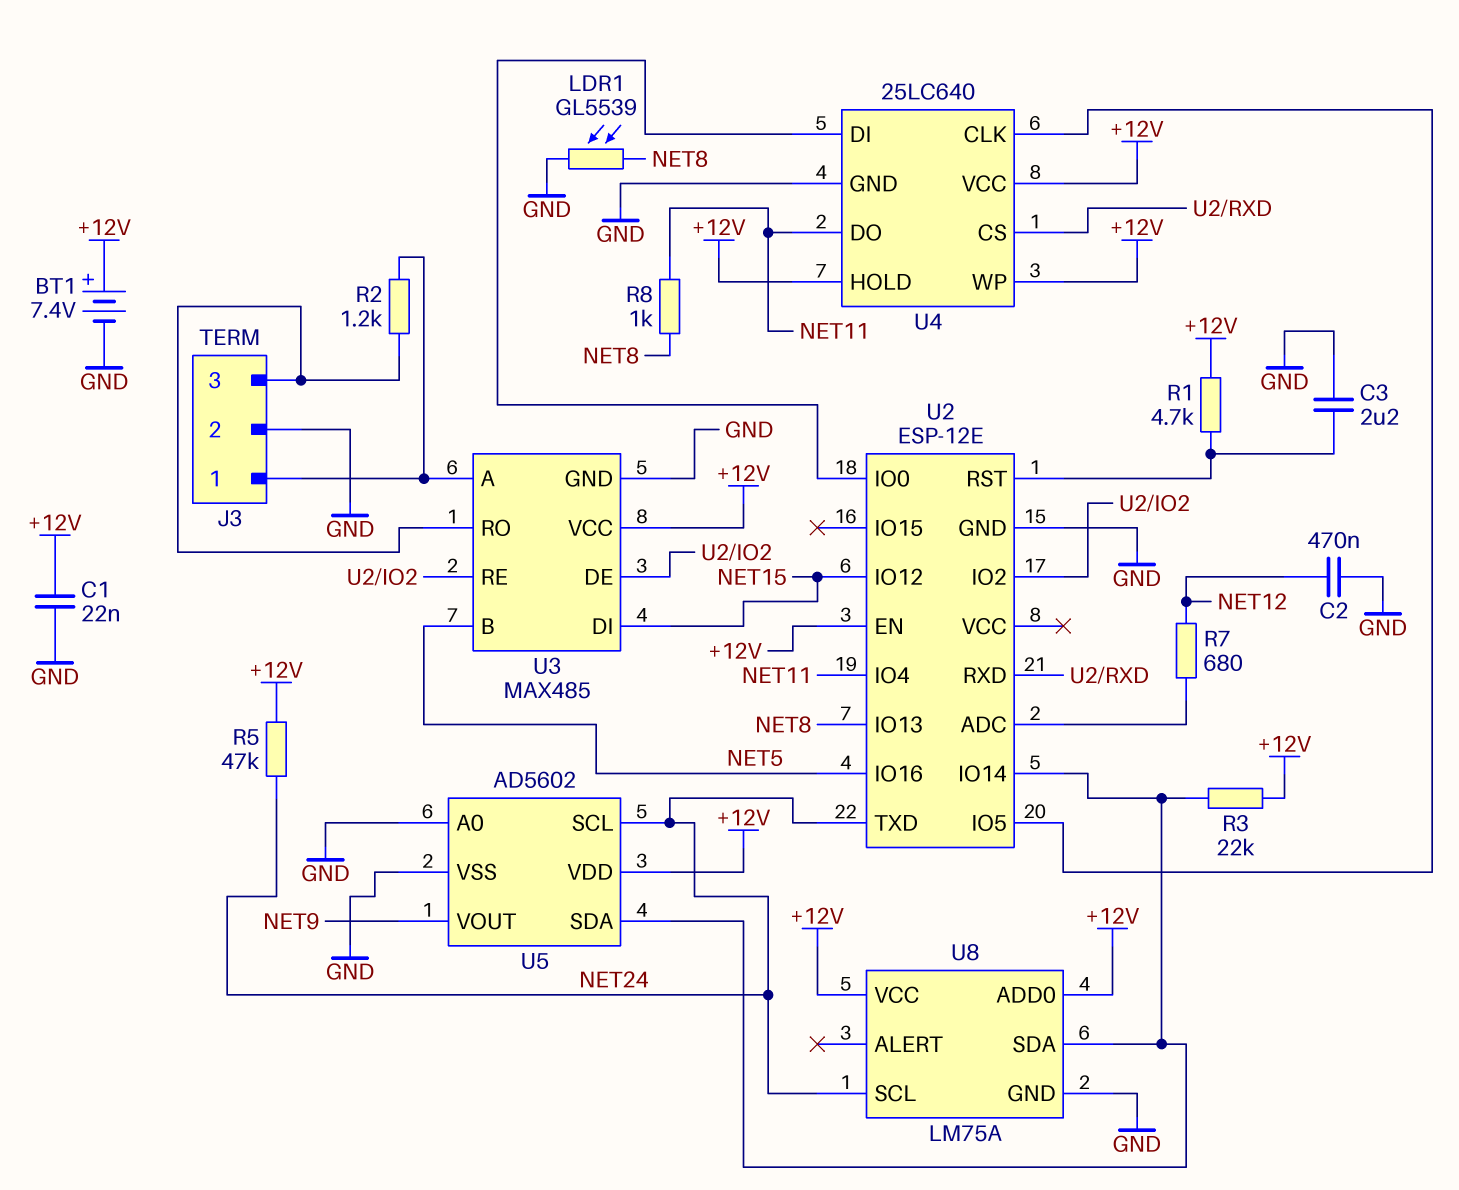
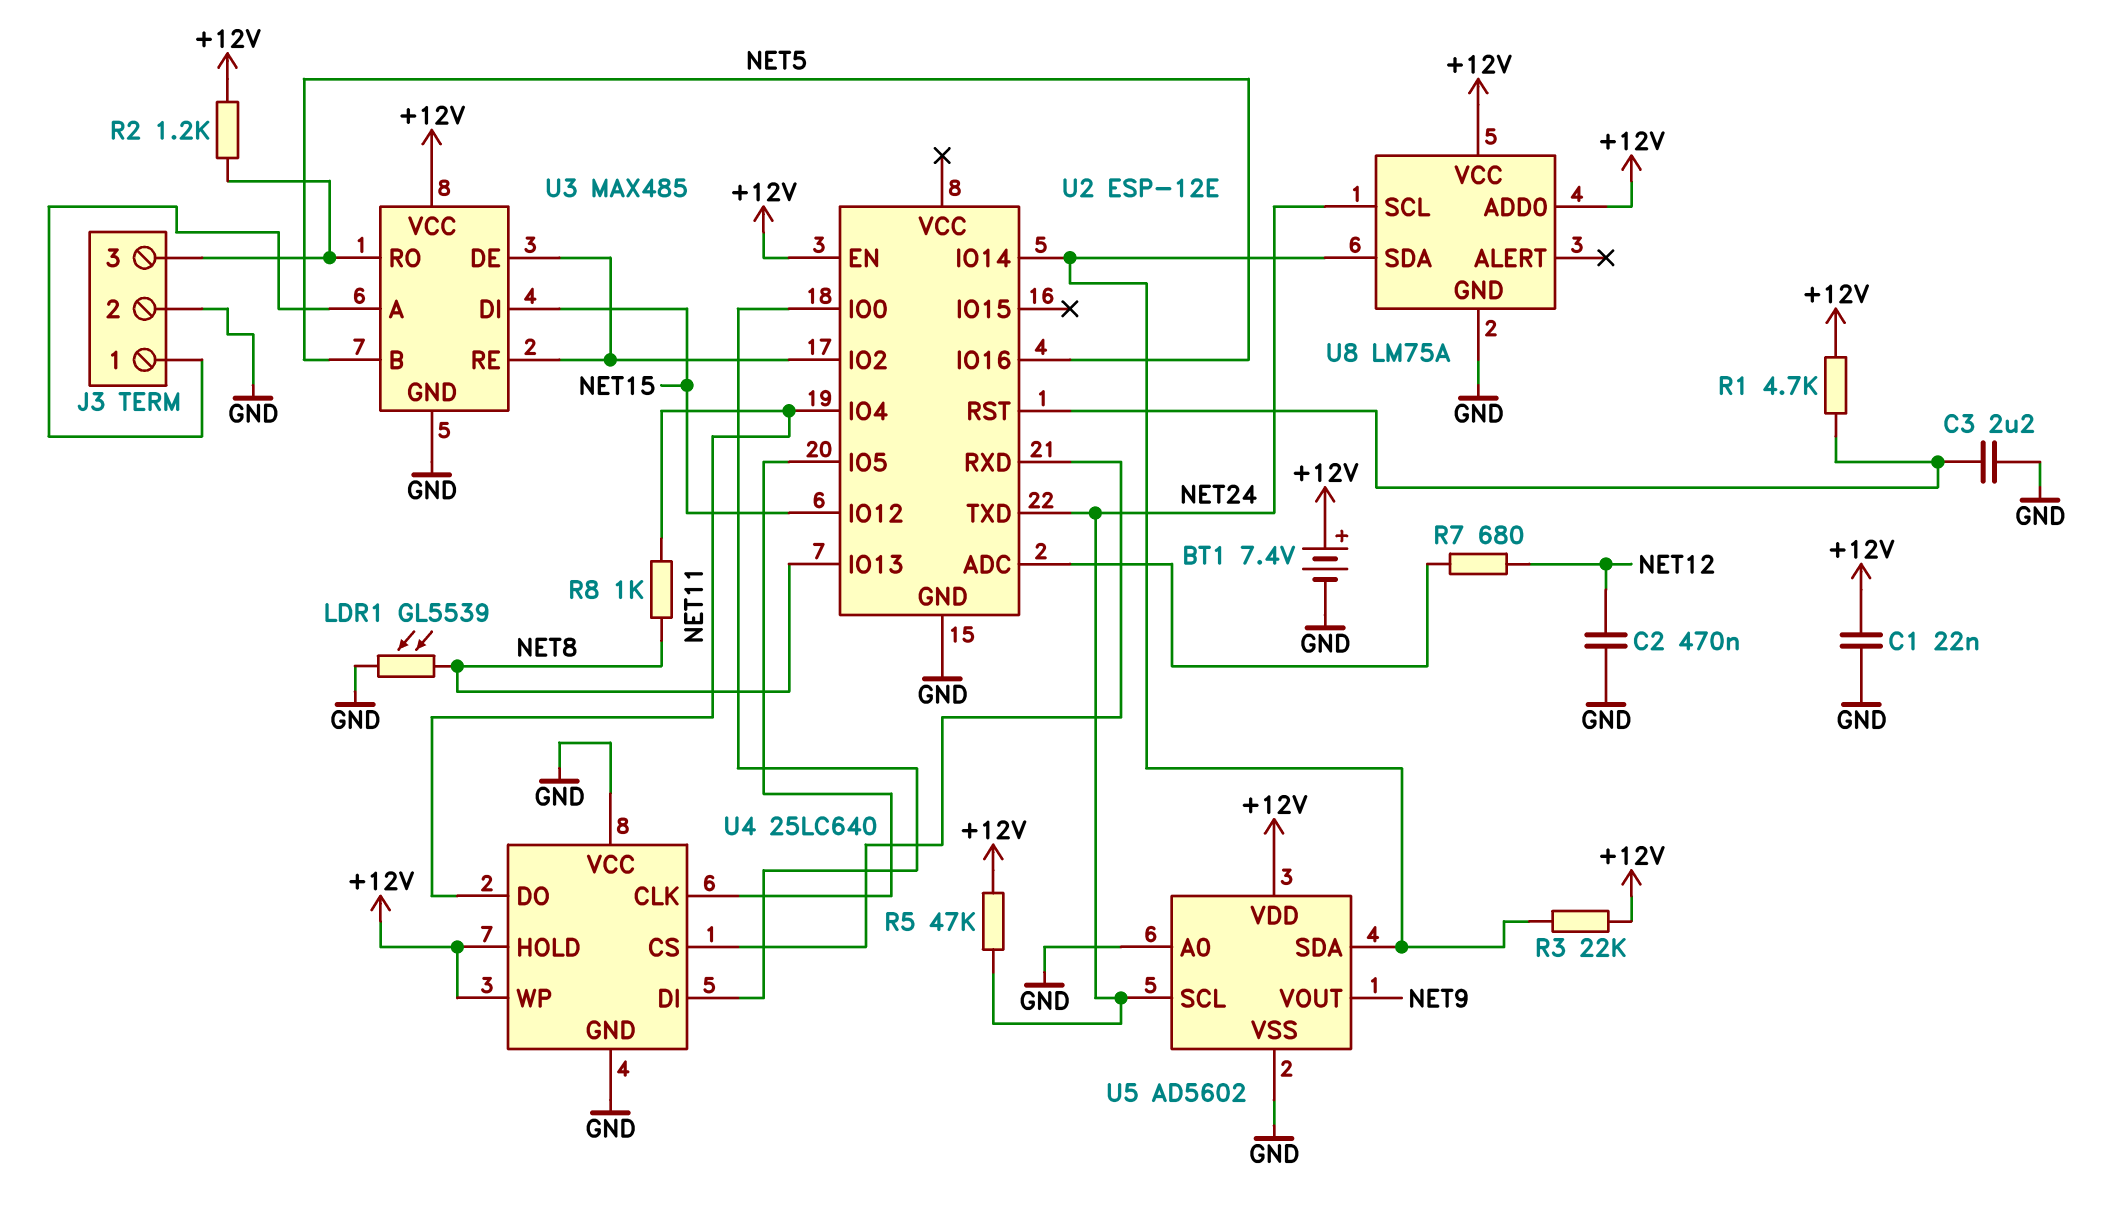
R2: 1.2k (J3/1, J3/3) -> 1.2k (+12V, J3/3)
U4 pin VCC: +12V -> GND

